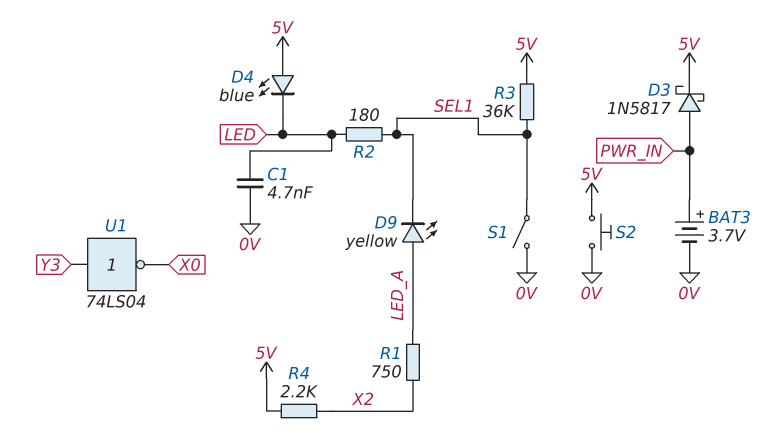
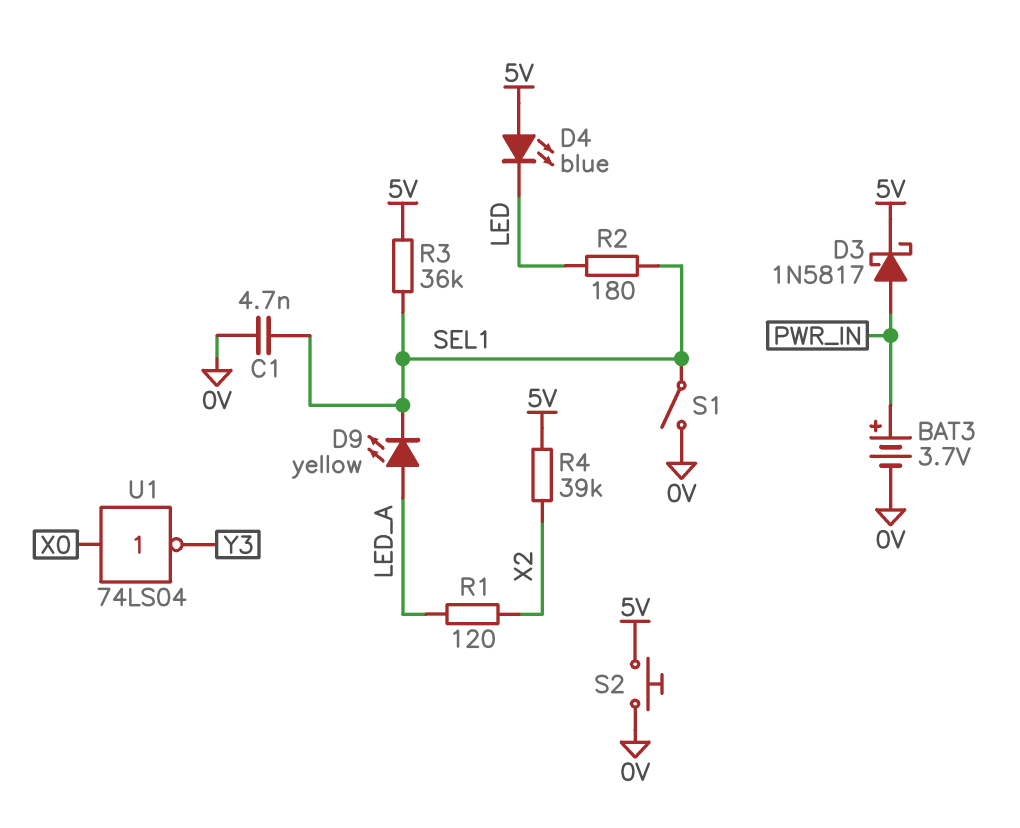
C1: 4.7nF (0V, LED) -> 4.7nF (0V, SEL1)
R1: 750 (LED_A, X2) -> 120 (LED_A, X2)
R4: 2.2k (5V, X2) -> 39k (5V, X2)
U1: NOT 74LS04 (in Y3, out X0) -> NOT 74LS04 (in X0, out Y3)

